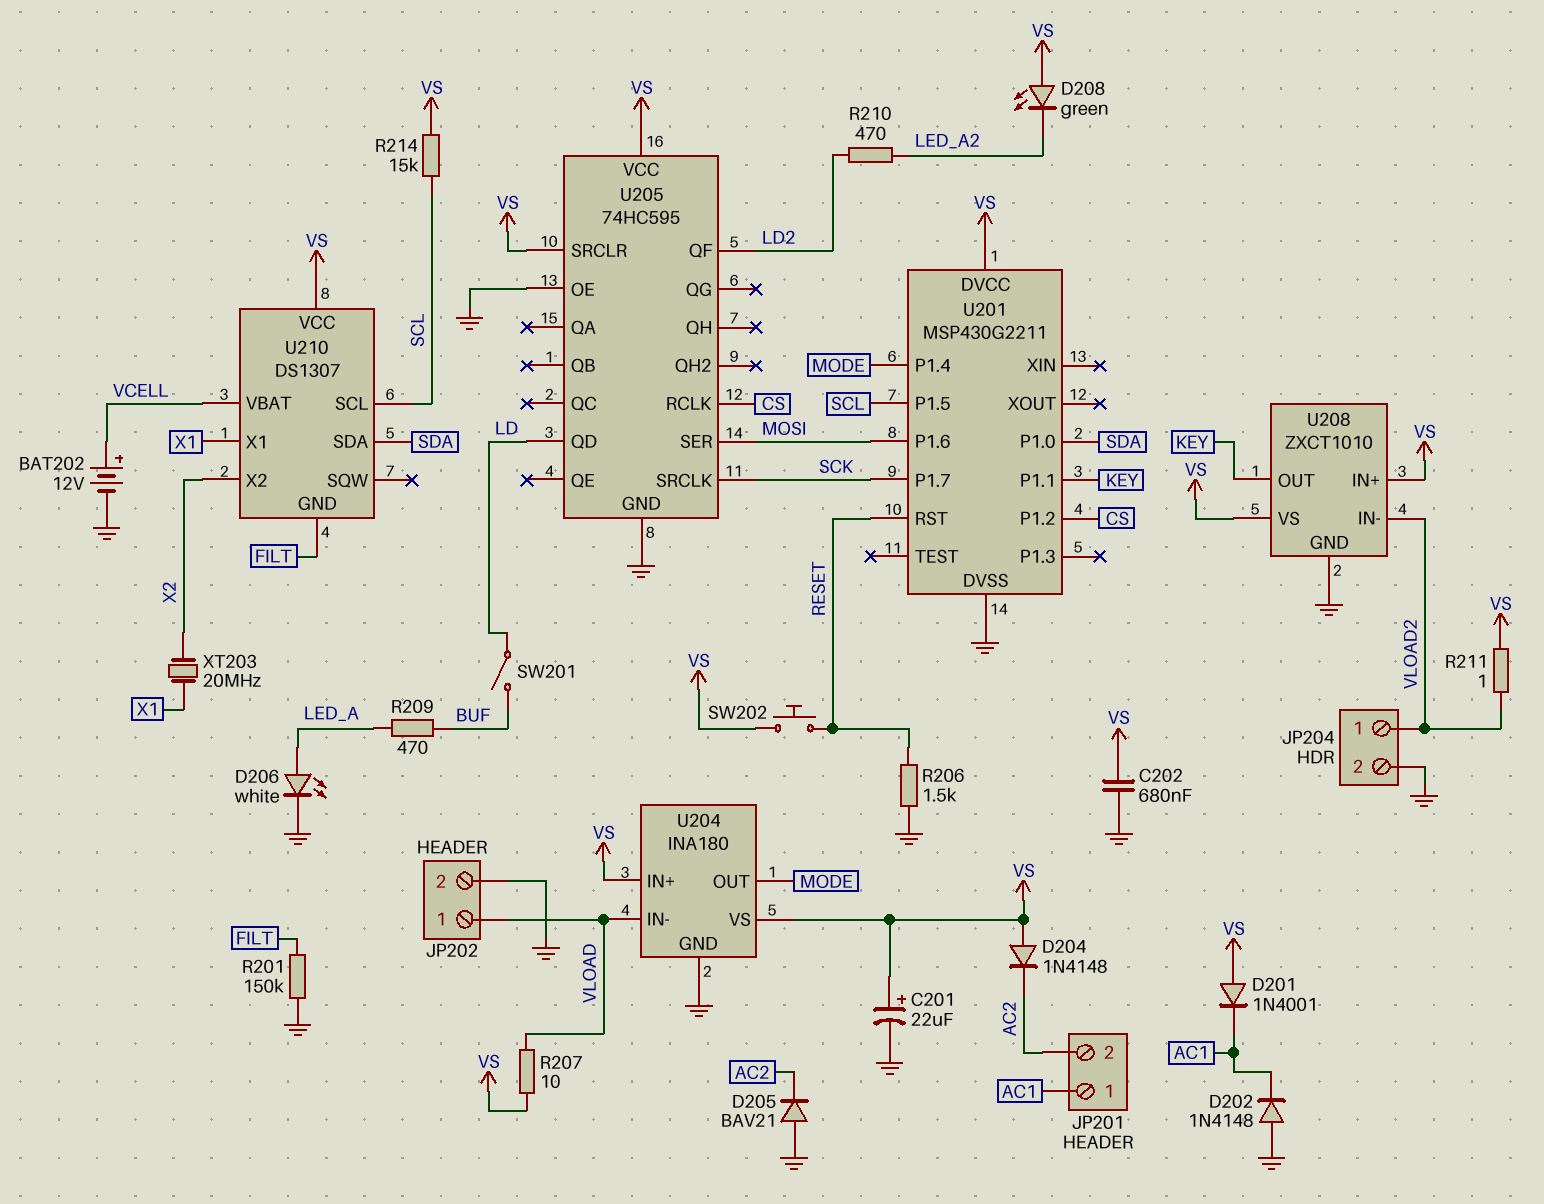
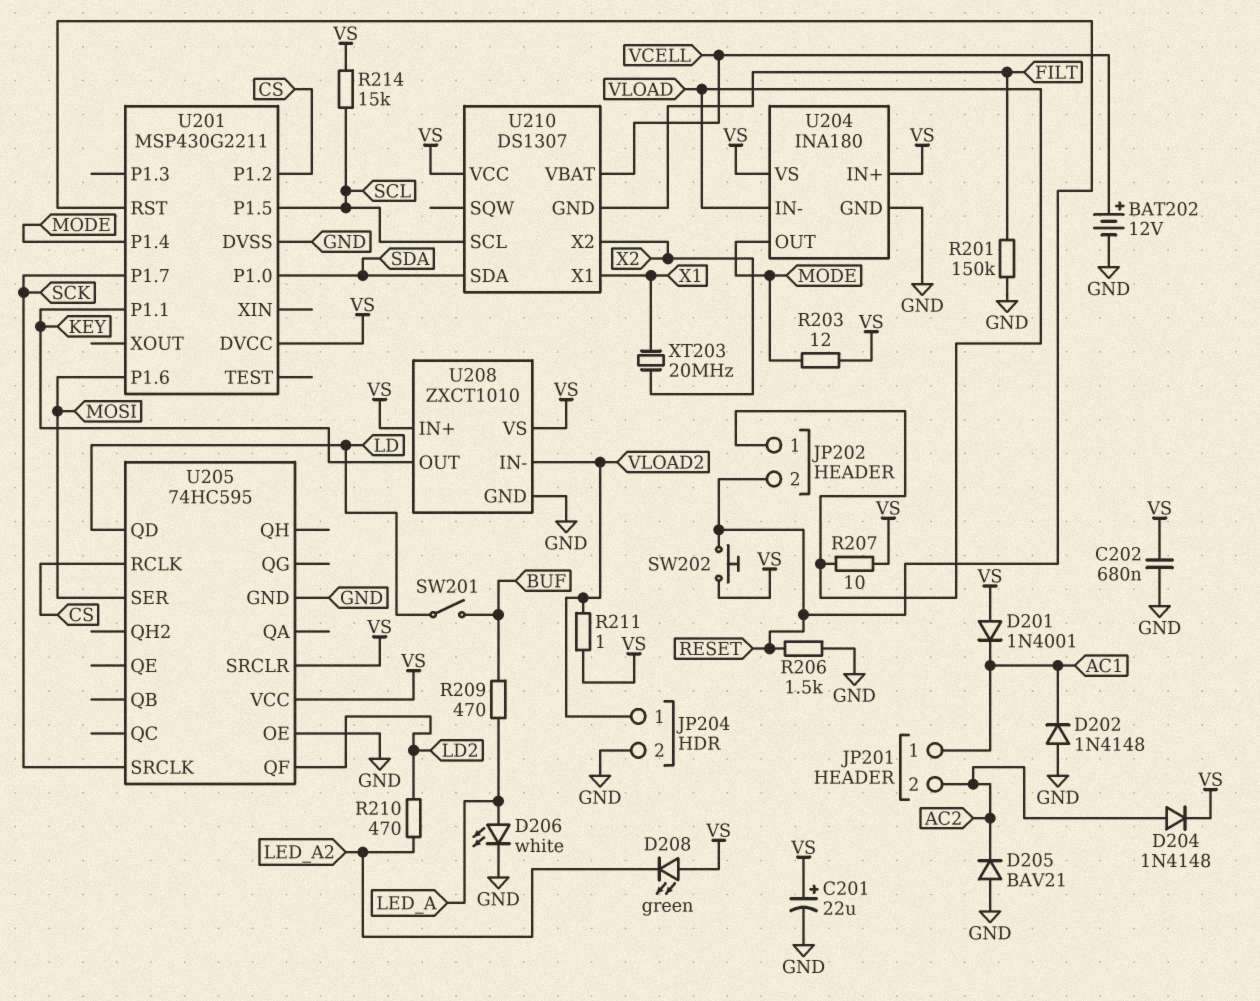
D204: diode 1N4148 (A VS, K AC2) -> diode 1N4148 (A AC2, K VS)
JP202 pin 2: GND -> RESET
R203: none -> 12 (MODE, VS)

